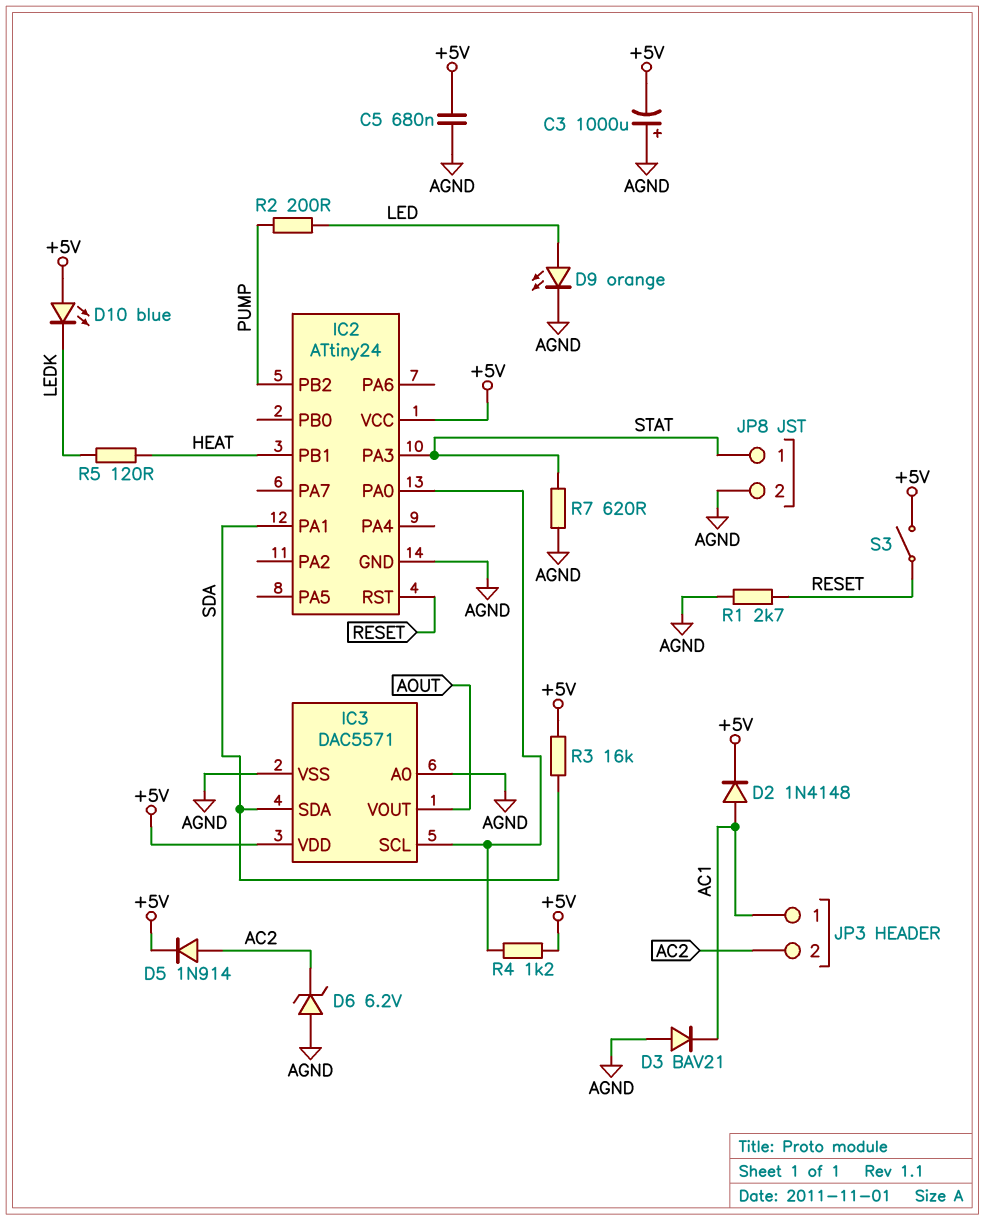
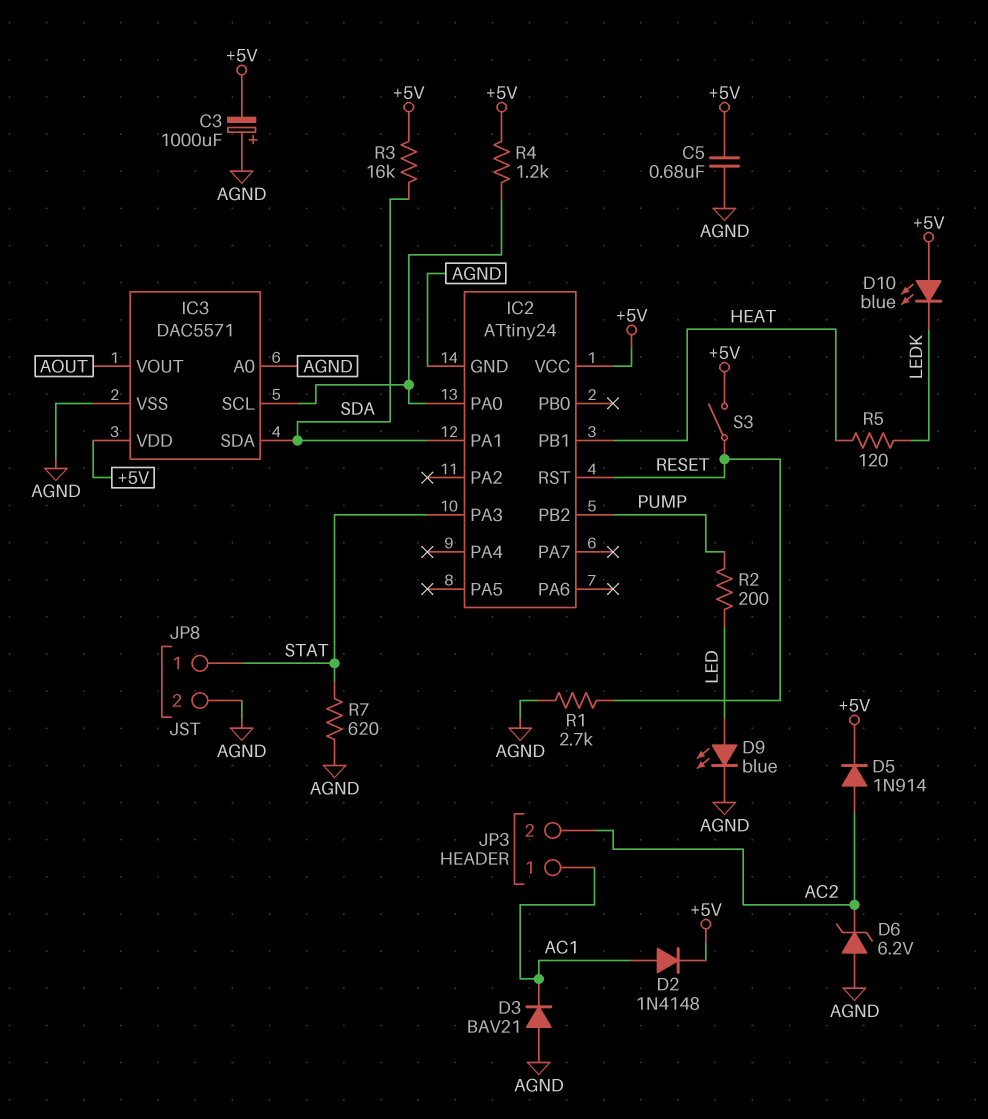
D9: LED orange (A LED, K AGND) -> LED blue (A LED, K AGND)

